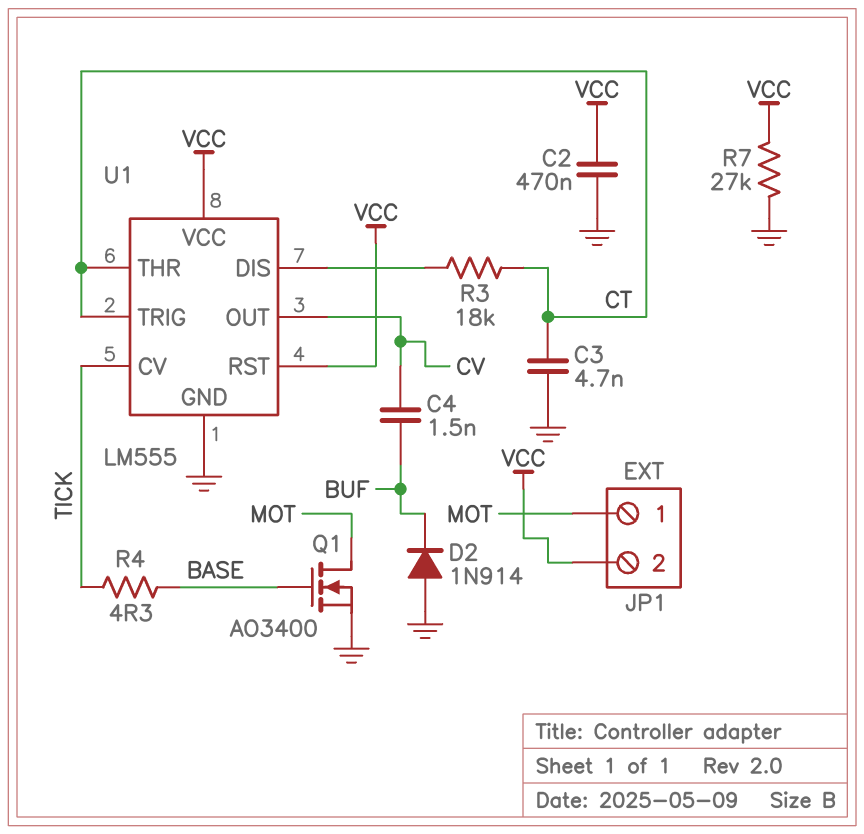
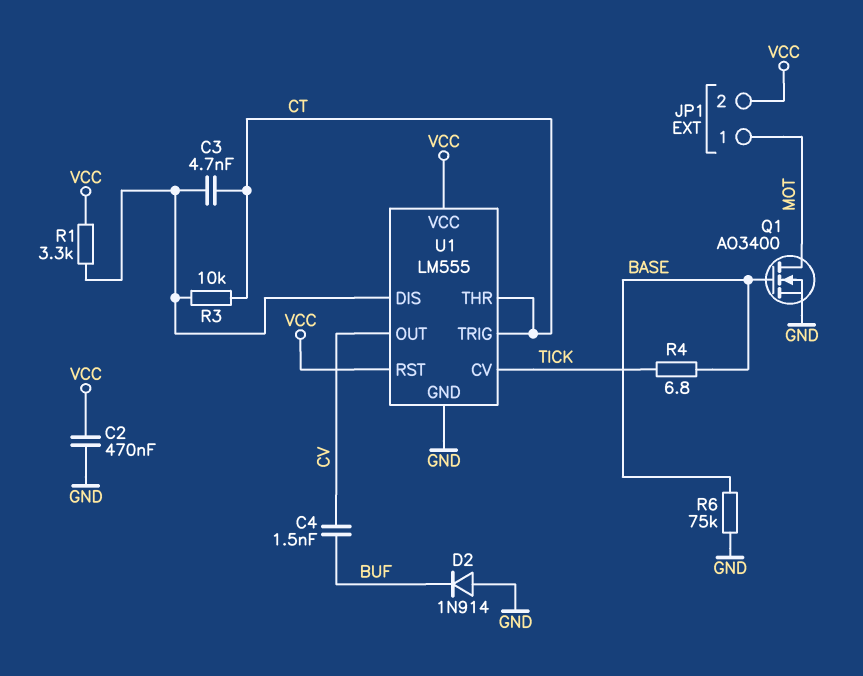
C3: 4.7nF (CT, GND) -> 4.7nF (CT, U1/DIS)
R1: none -> 3.3k (U1/DIS, VCC)
R3: 18k (CT, U1/DIS) -> 10k (CT, U1/DIS)
R4: 4.3 (BASE, TICK) -> 6.8 (BASE, TICK)
R6: none -> 75k (BASE, GND)
R7: 27k (GND, VCC) -> none

